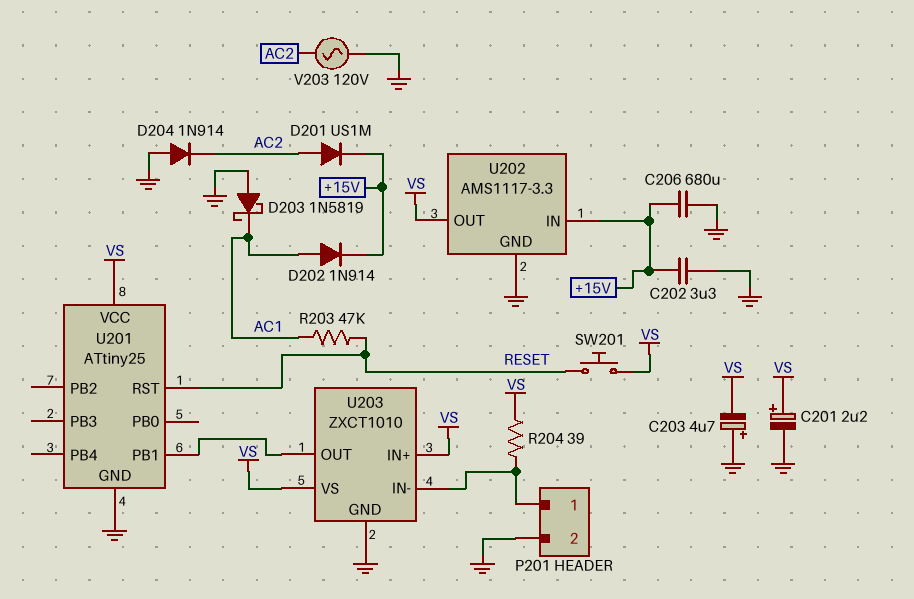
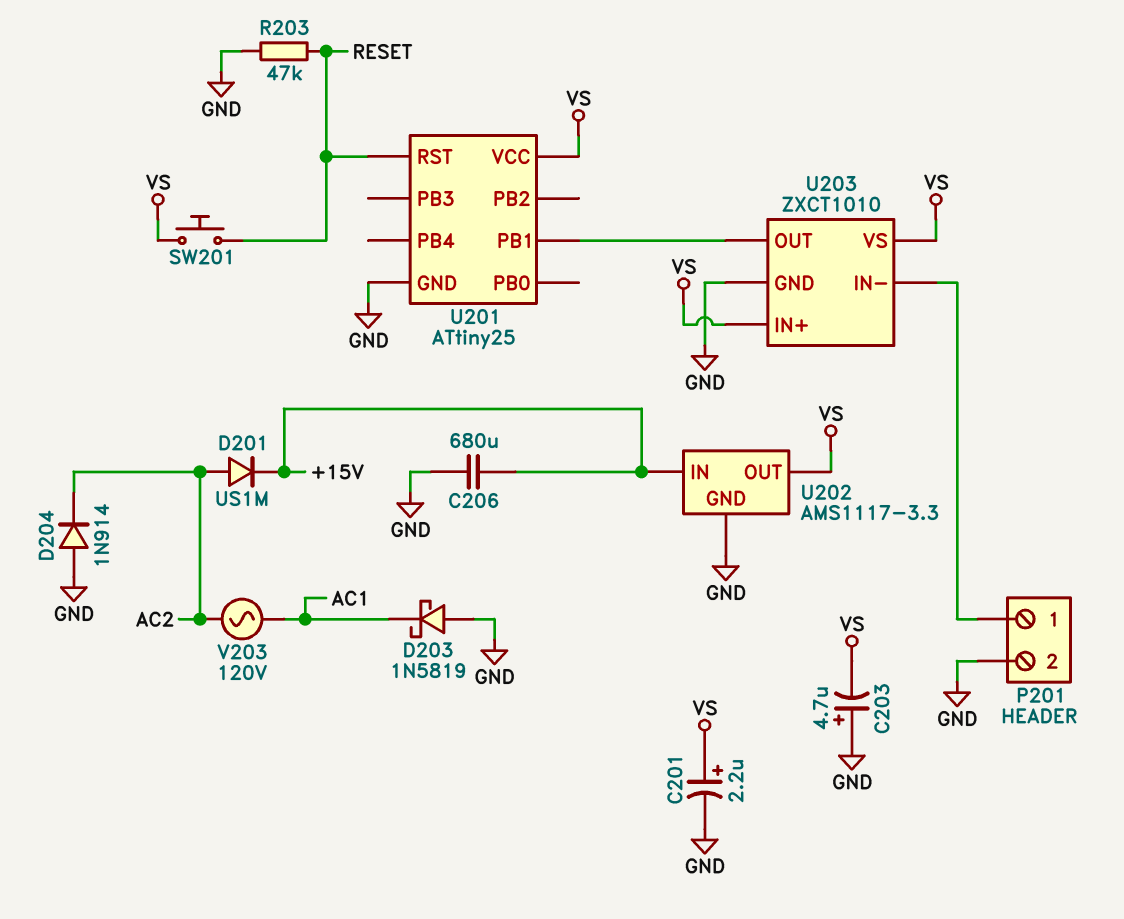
C202: 3.3uF (+15V, GND) -> none
D202: diode 1N914 (A AC1, K +15V) -> none
R203: 47k (AC1, RESET) -> 47k (GND, RESET)
R204: 39 (P201/1, VS) -> none
V203: AC 120V (AC2, GND) -> AC 120V (AC1, AC2)

